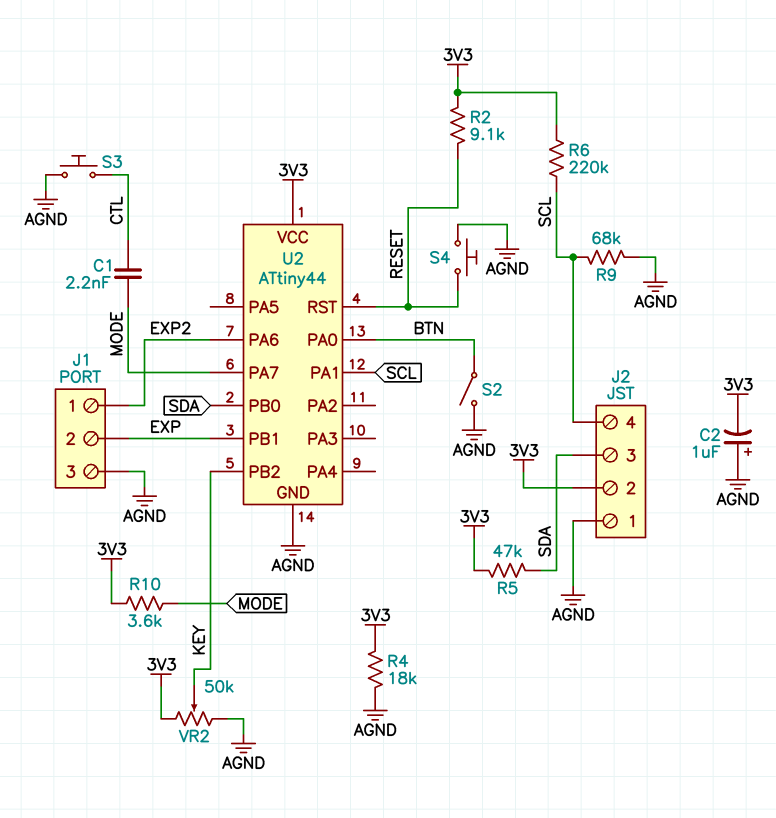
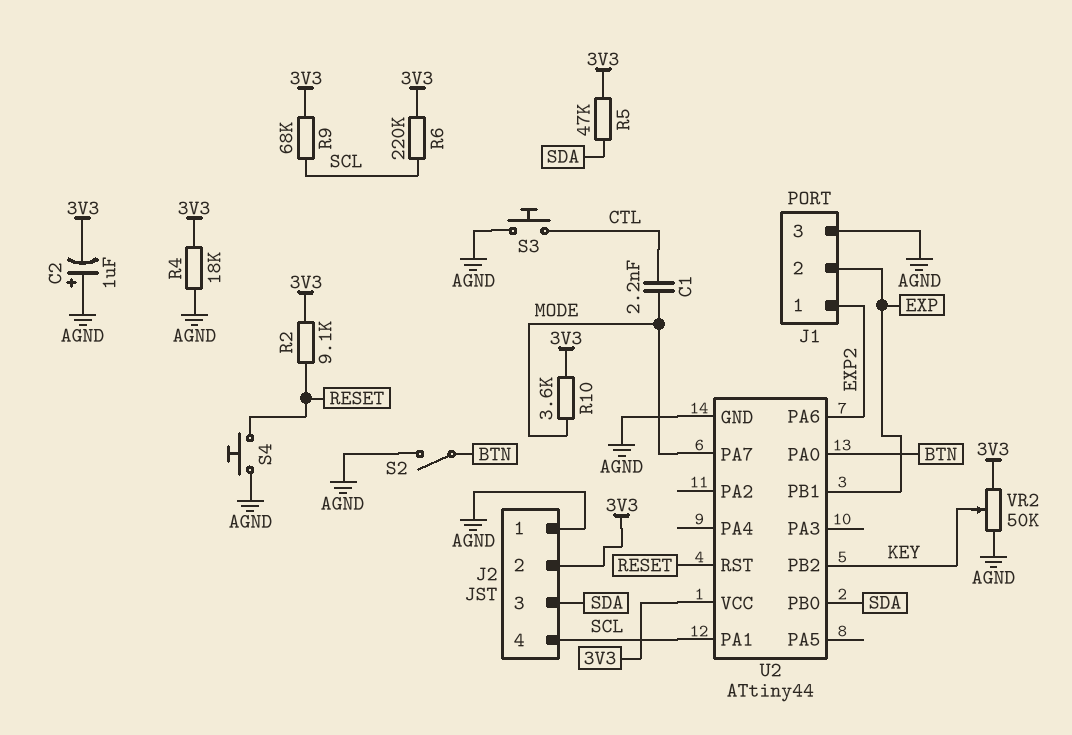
R9: 68k (AGND, SCL) -> 68k (3V3, SCL)

